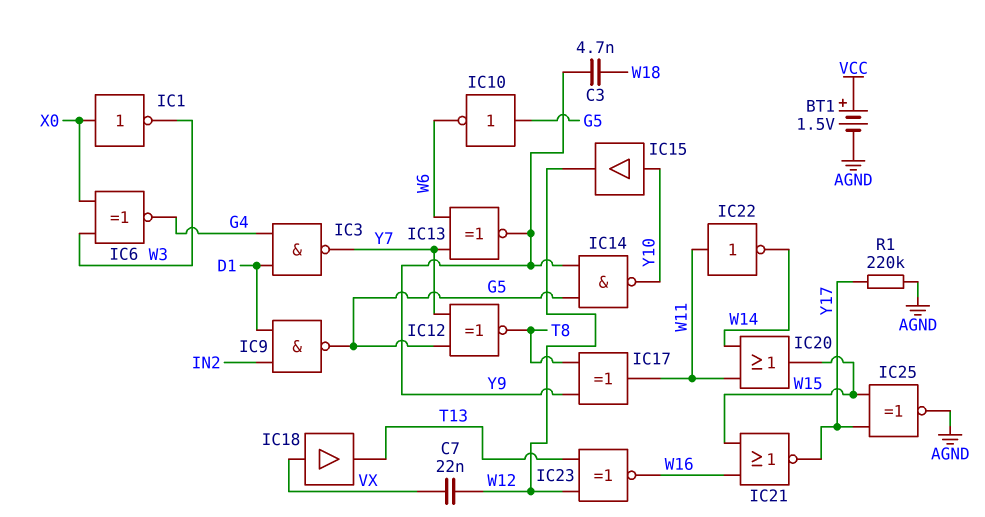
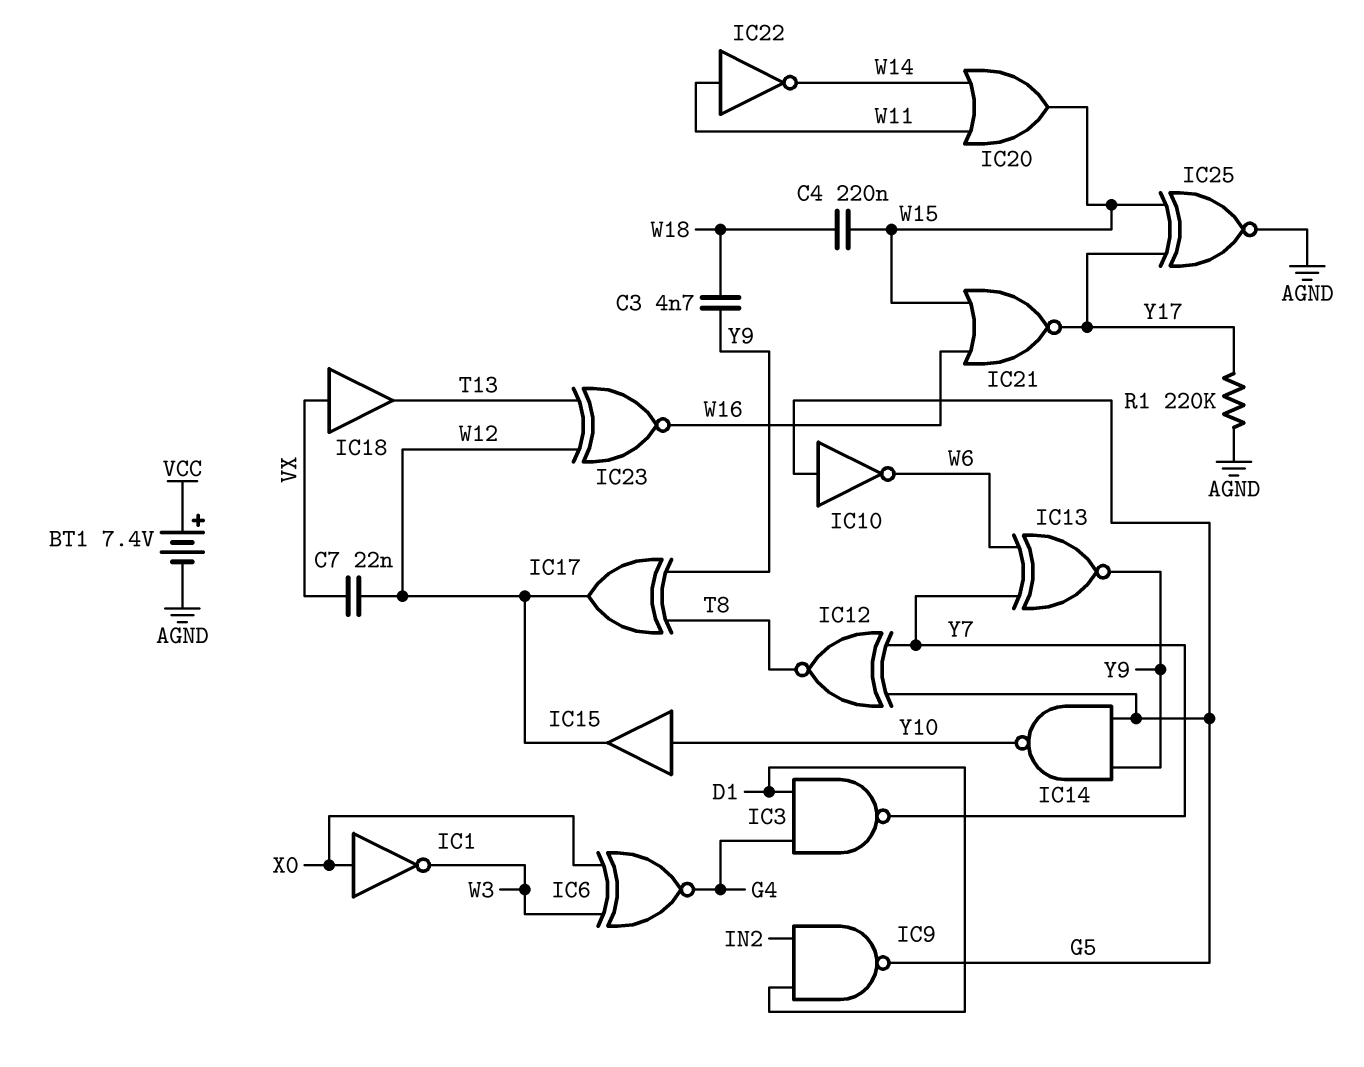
BT1: 1.5V (plus VCC, minus AGND) -> 7.4V (plus VCC, minus AGND)
C4: none -> 220nF (W15, W18)
IC17: XOR (in T8, in Y9, out W11) -> XOR (in T8, in Y9, out W12)

